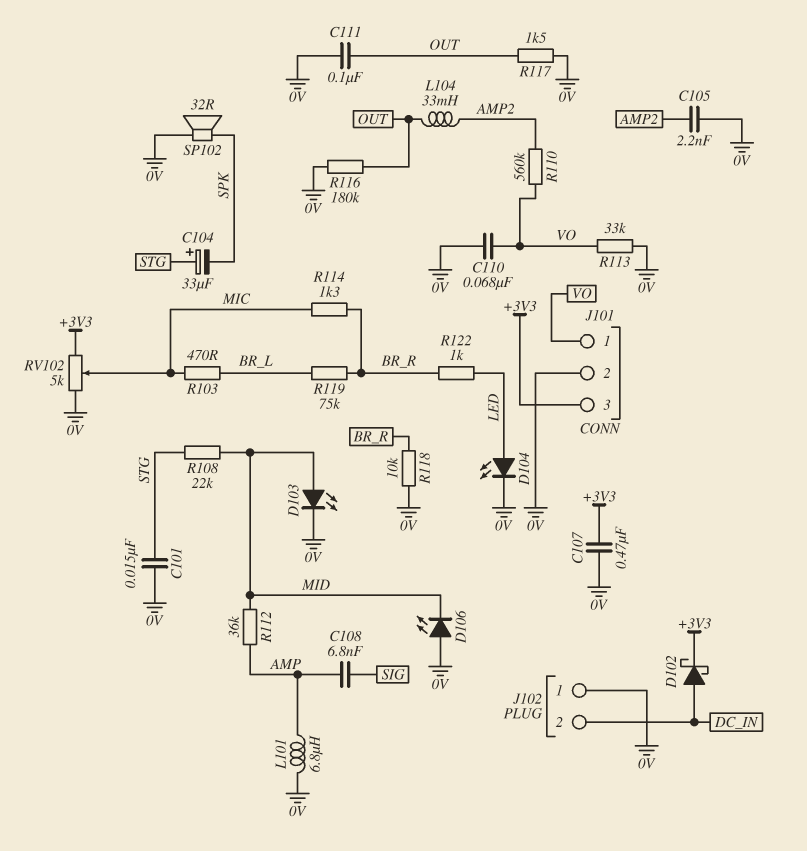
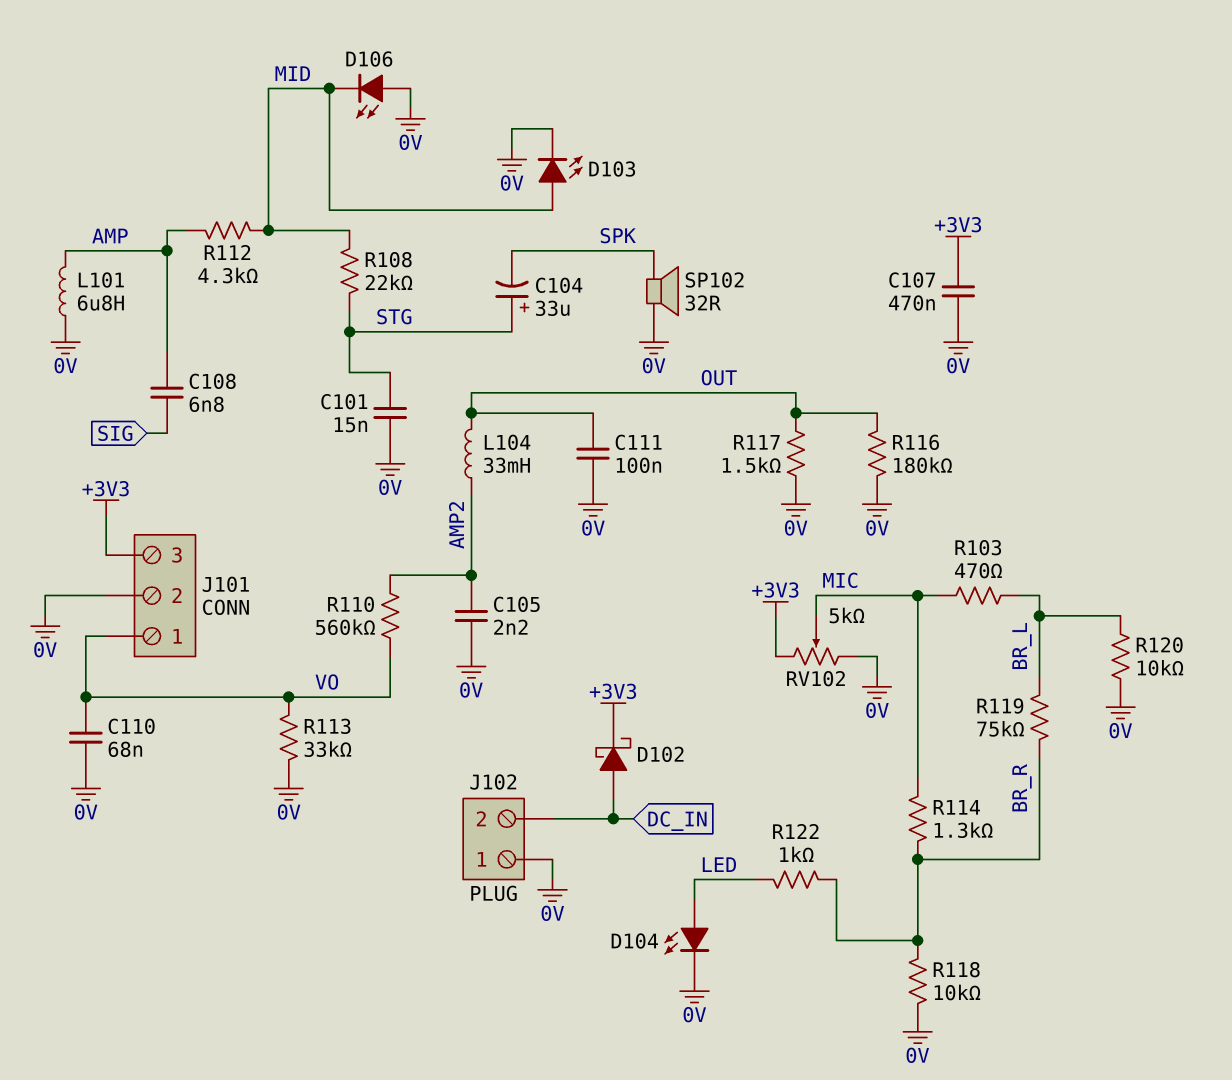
R112: 36k (AMP, MID) -> 4.3k (AMP, MID)
R120: none -> 10k (0V, BR_L)

